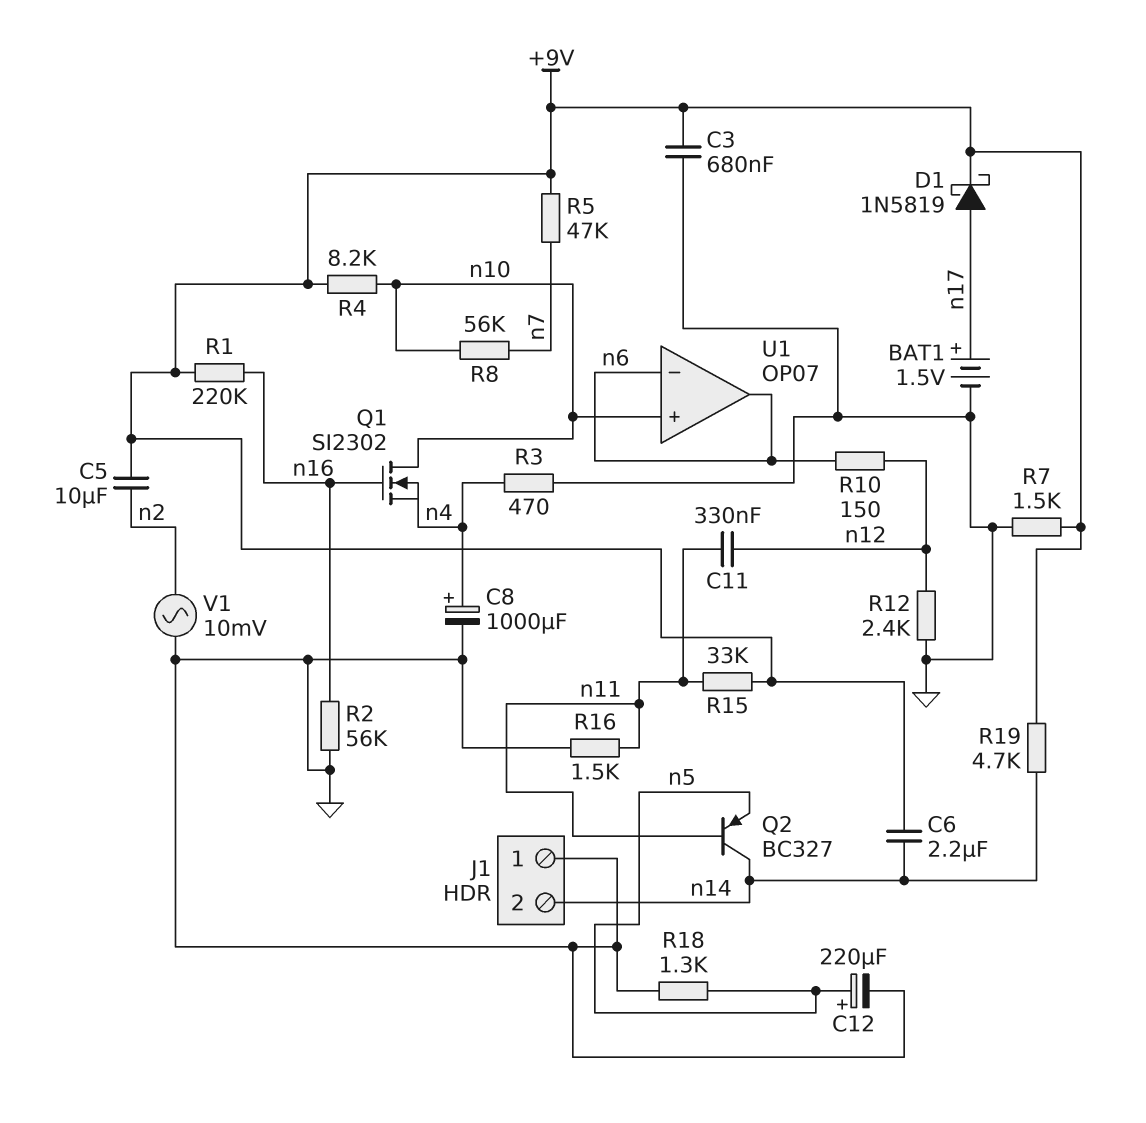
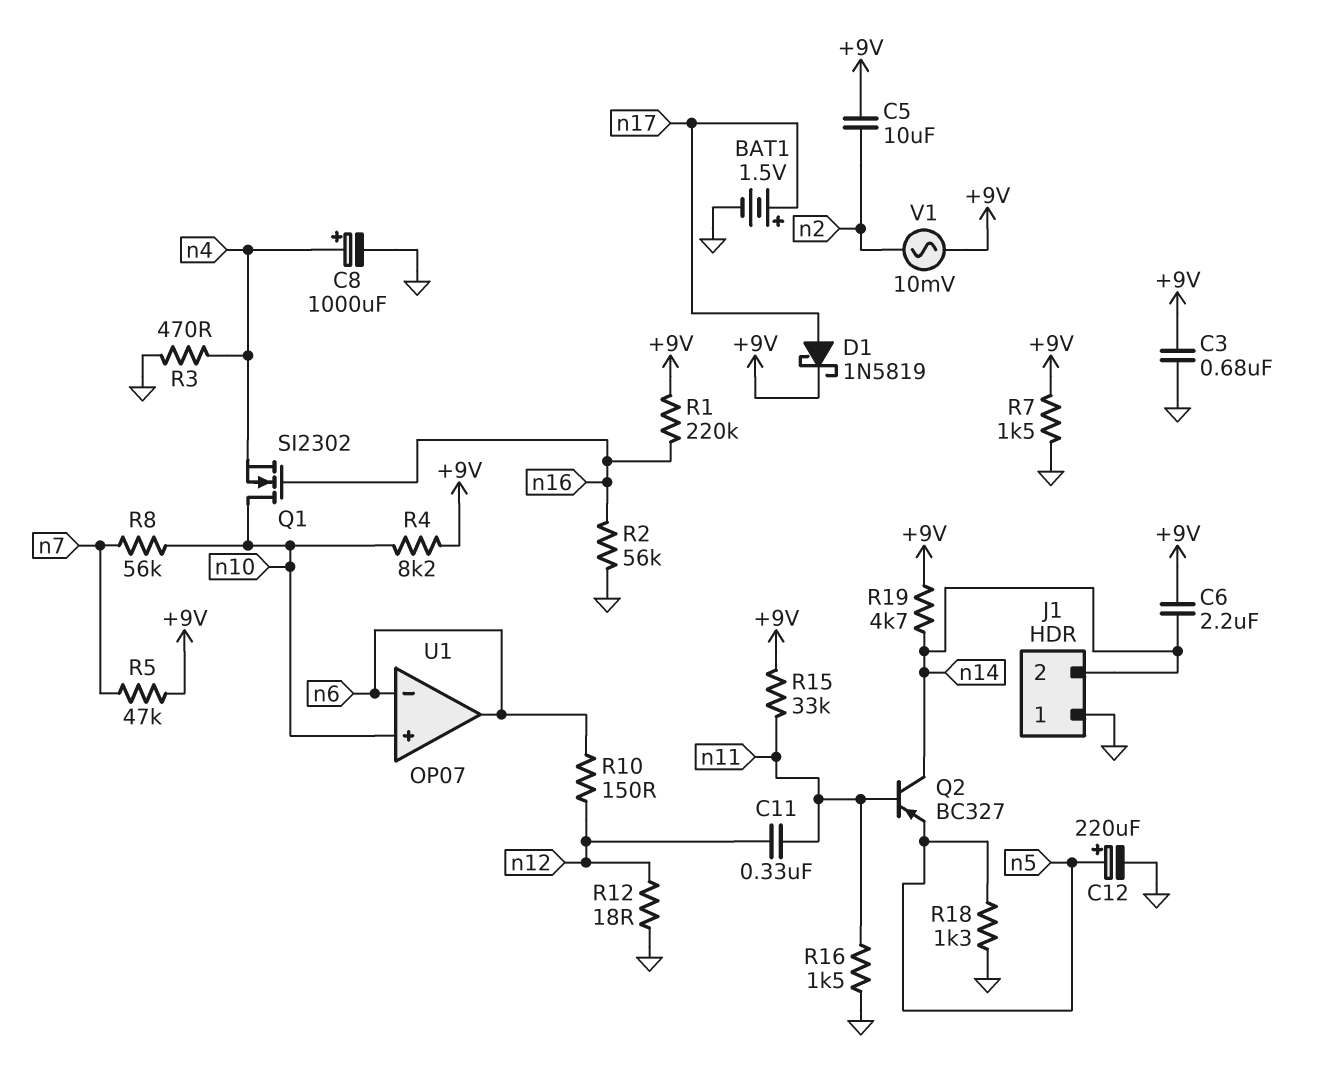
R12: 2.4k (GND, n12) -> 18 (GND, n12)
V1: AC 10mV (GND, n2) -> AC 10mV (+9V, n2)

